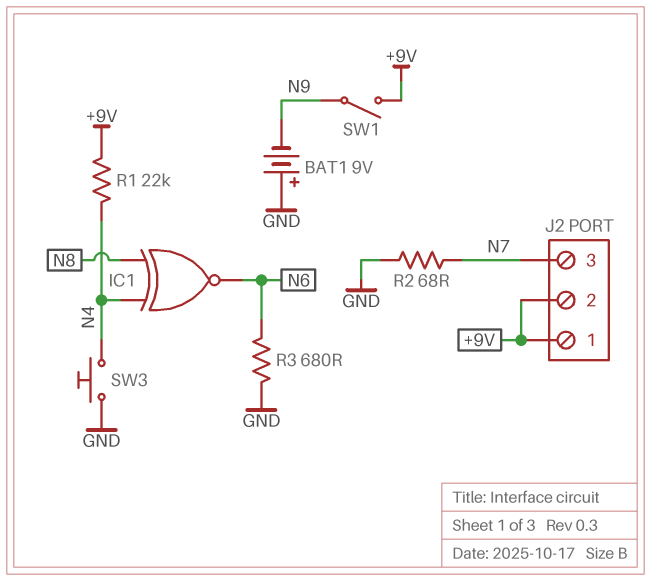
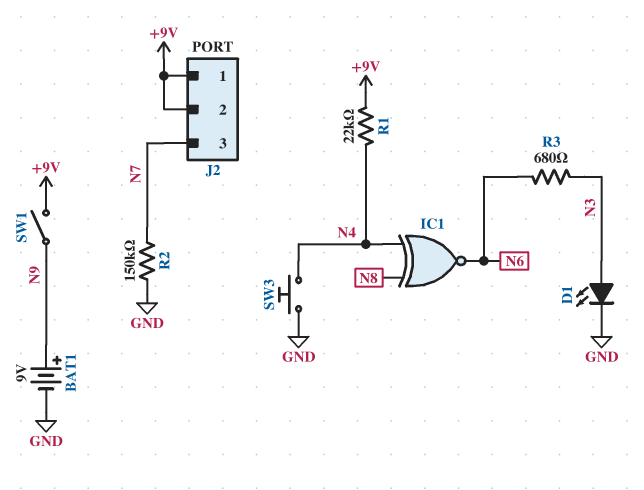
BAT1: 9V (plus GND, minus N9) -> 9V (plus N9, minus GND)
D1: none -> LED (A N3, K GND)
R2: 68 (GND, N7) -> 150k (GND, N7)
R3: 680 (GND, N6) -> 680 (N3, N6)

